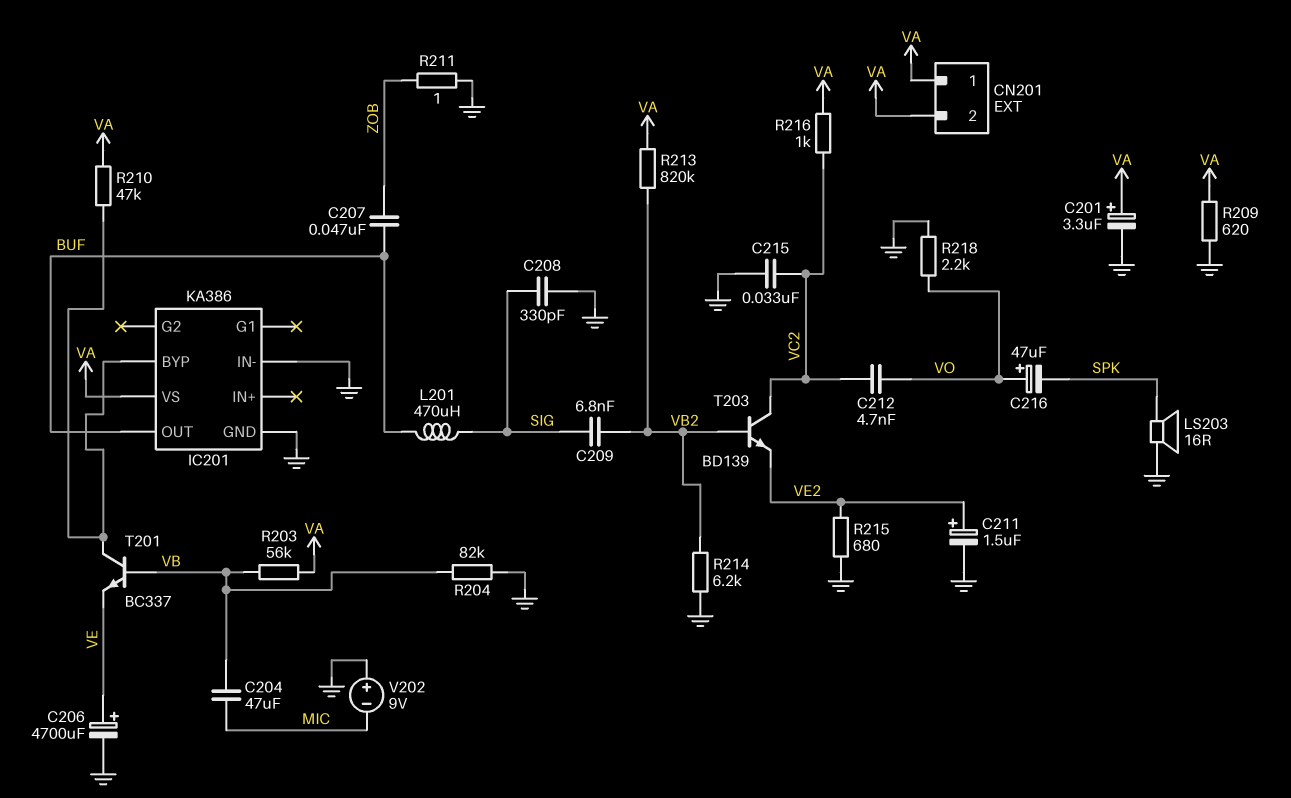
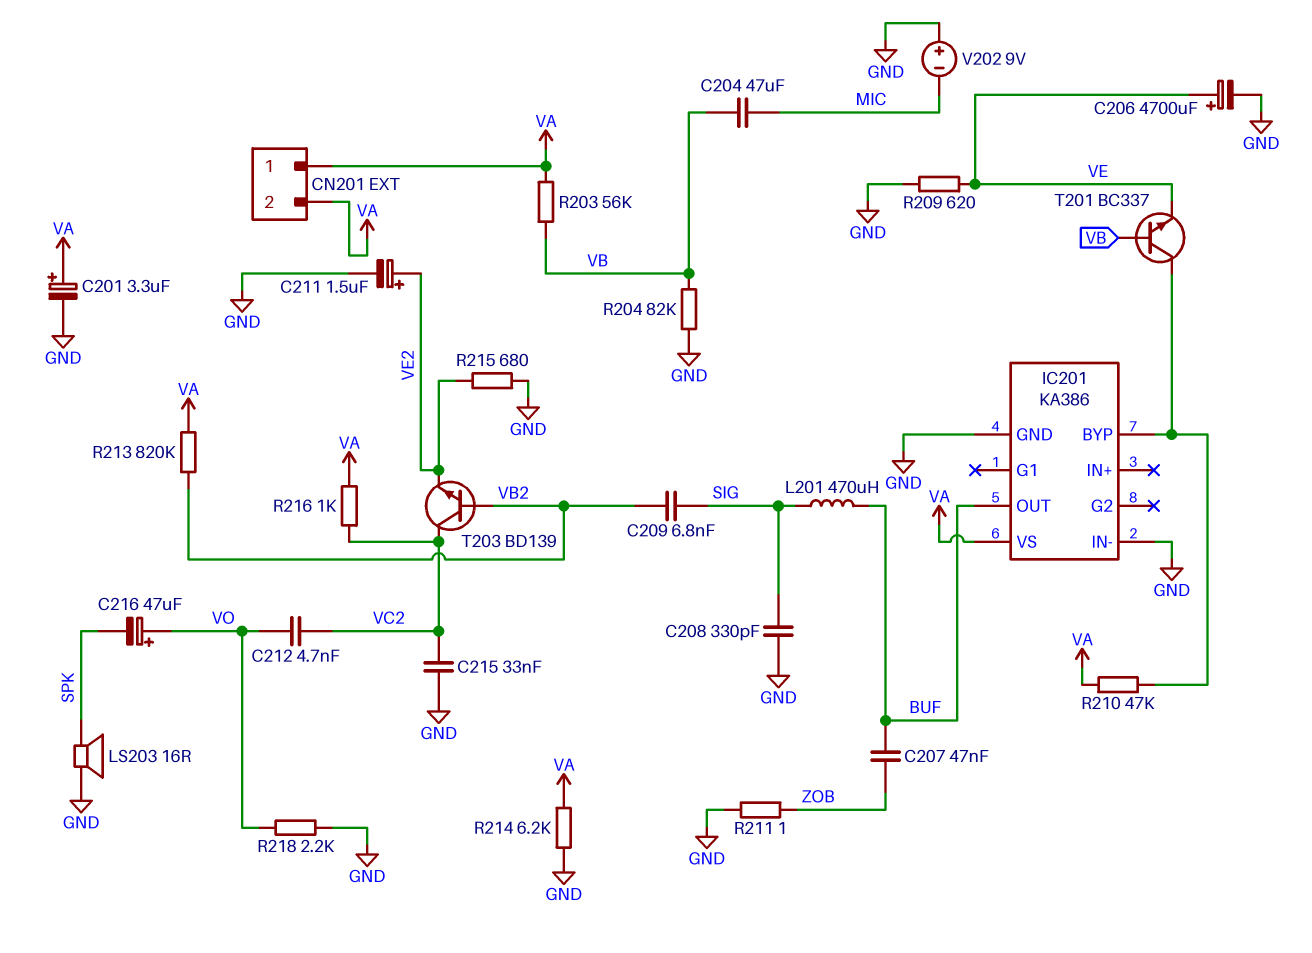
R209: 620 (GND, VA) -> 620 (GND, VE)
R214: 6.2k (GND, VB2) -> 6.2k (GND, VA)

